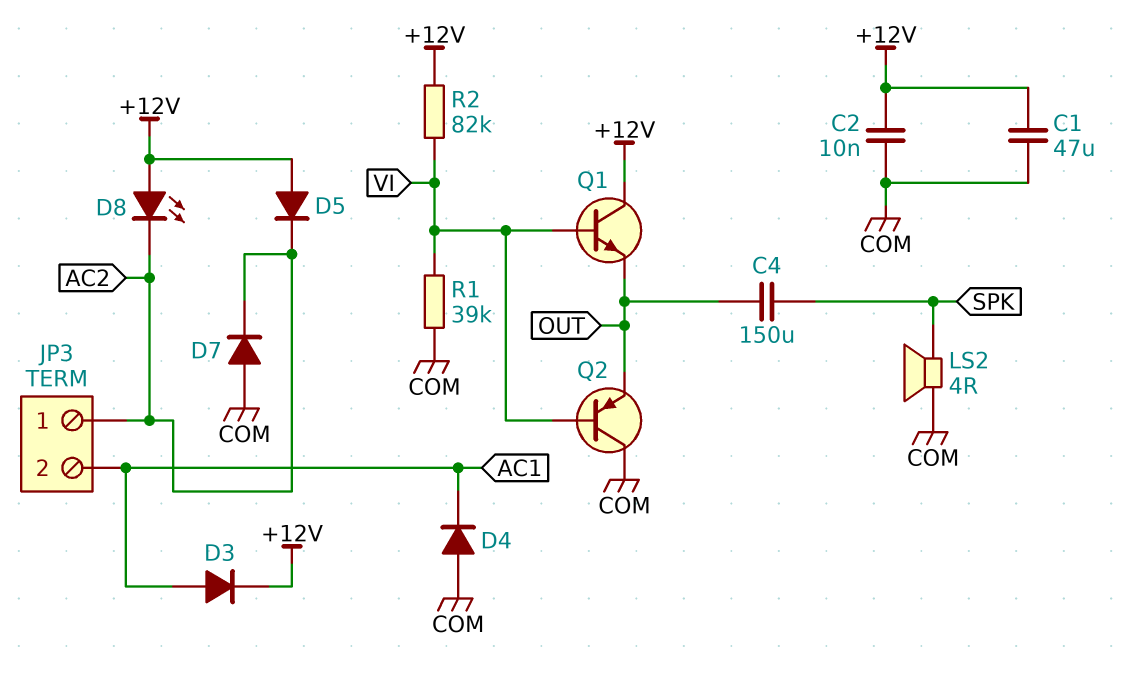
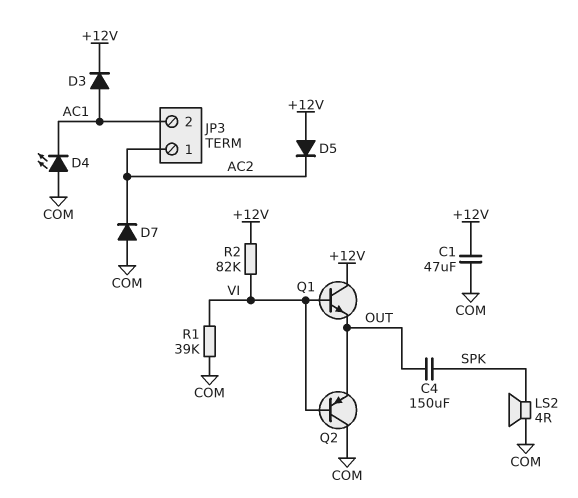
C2: 10nF (+12V, COM) -> none
D4: diode (A COM, K AC1) -> LED (A COM, K AC1)
D8: LED (A +12V, K AC2) -> none

